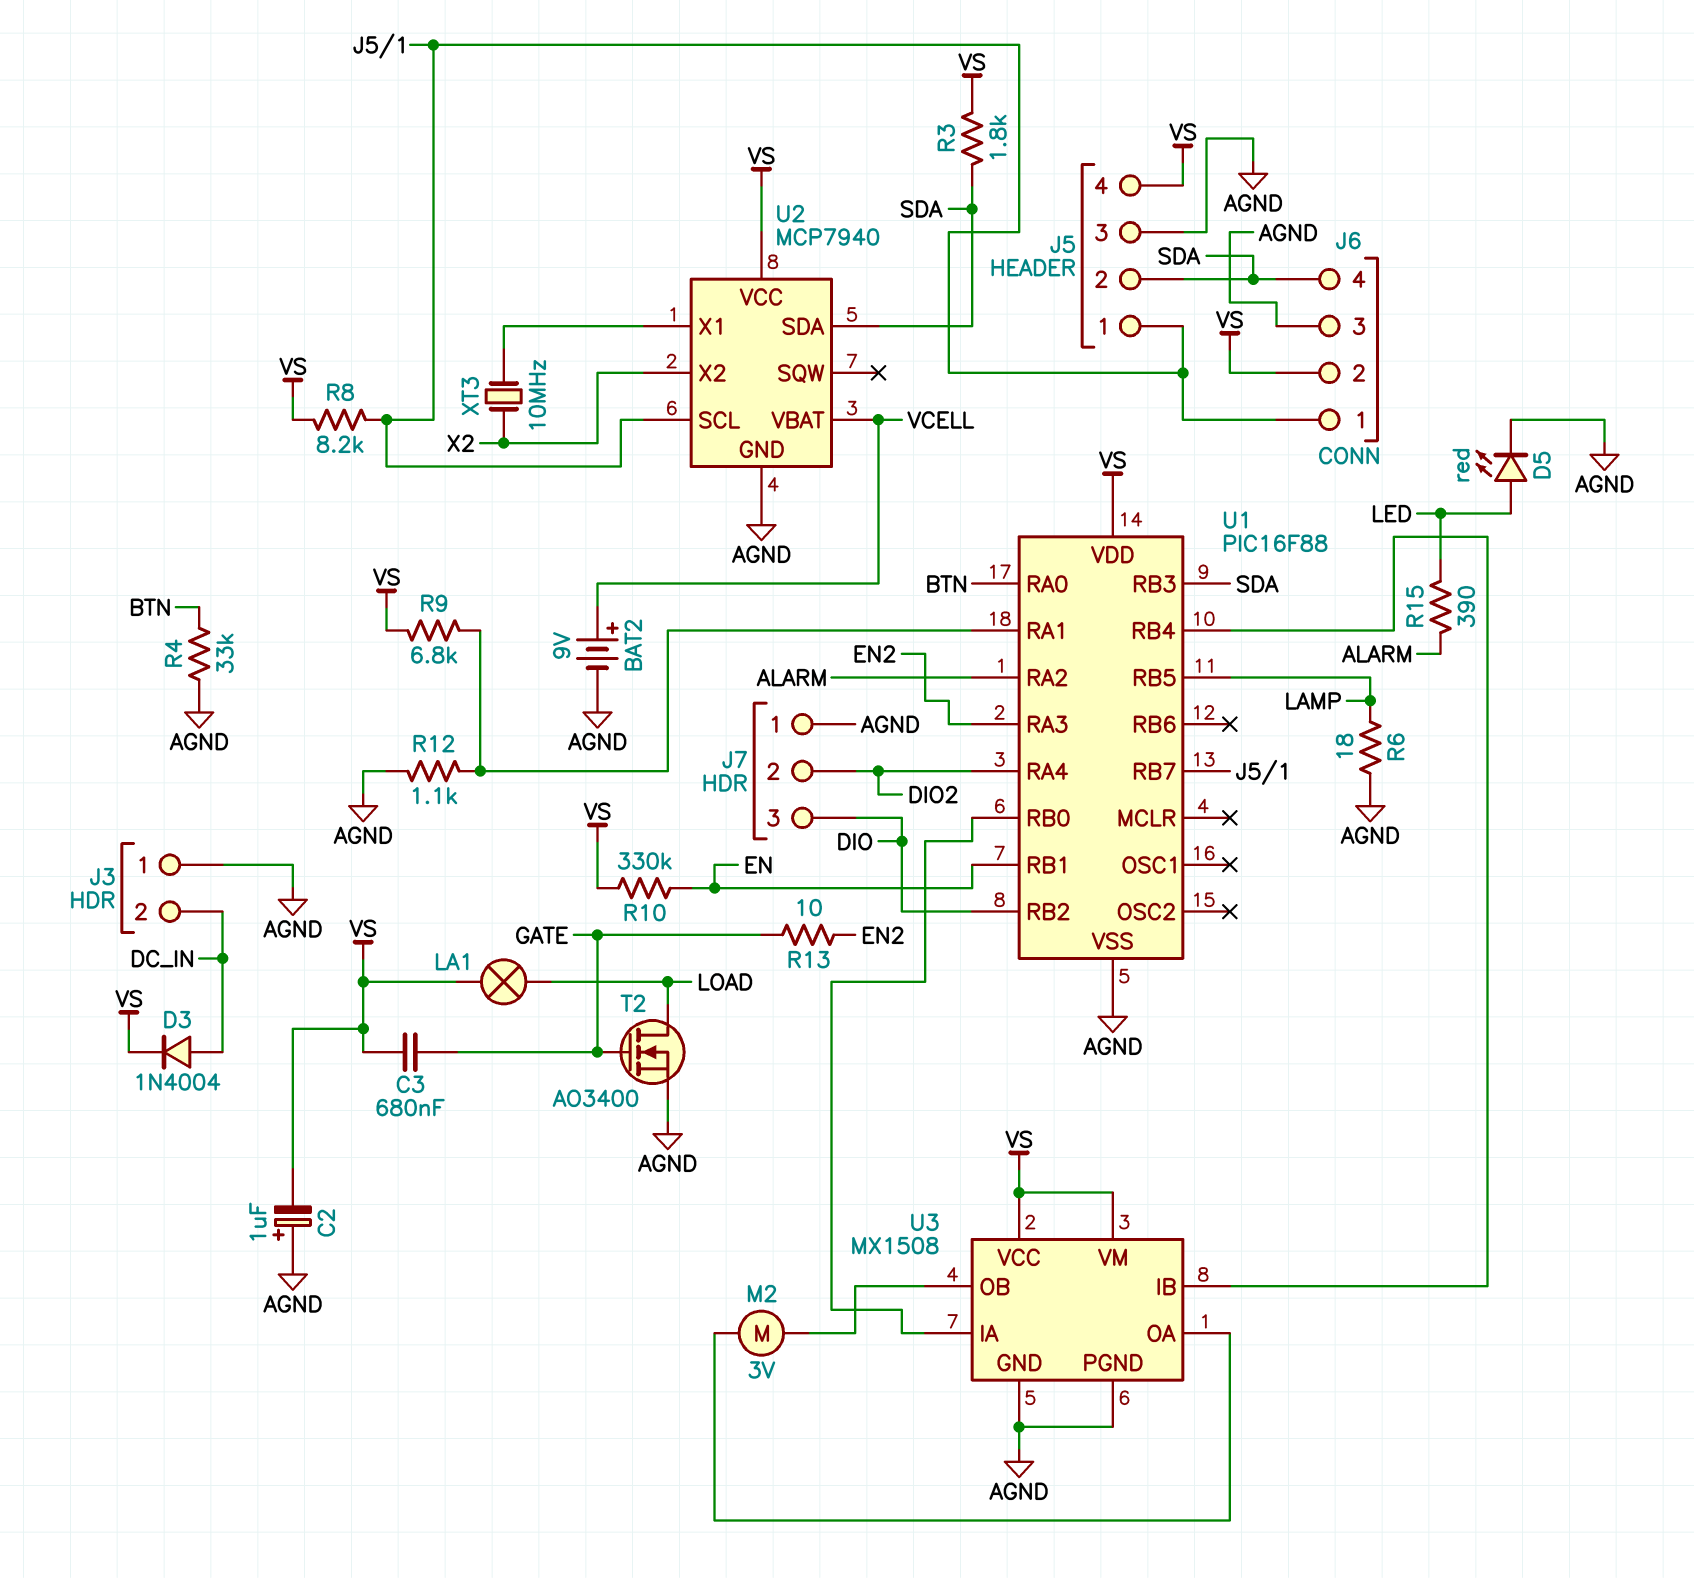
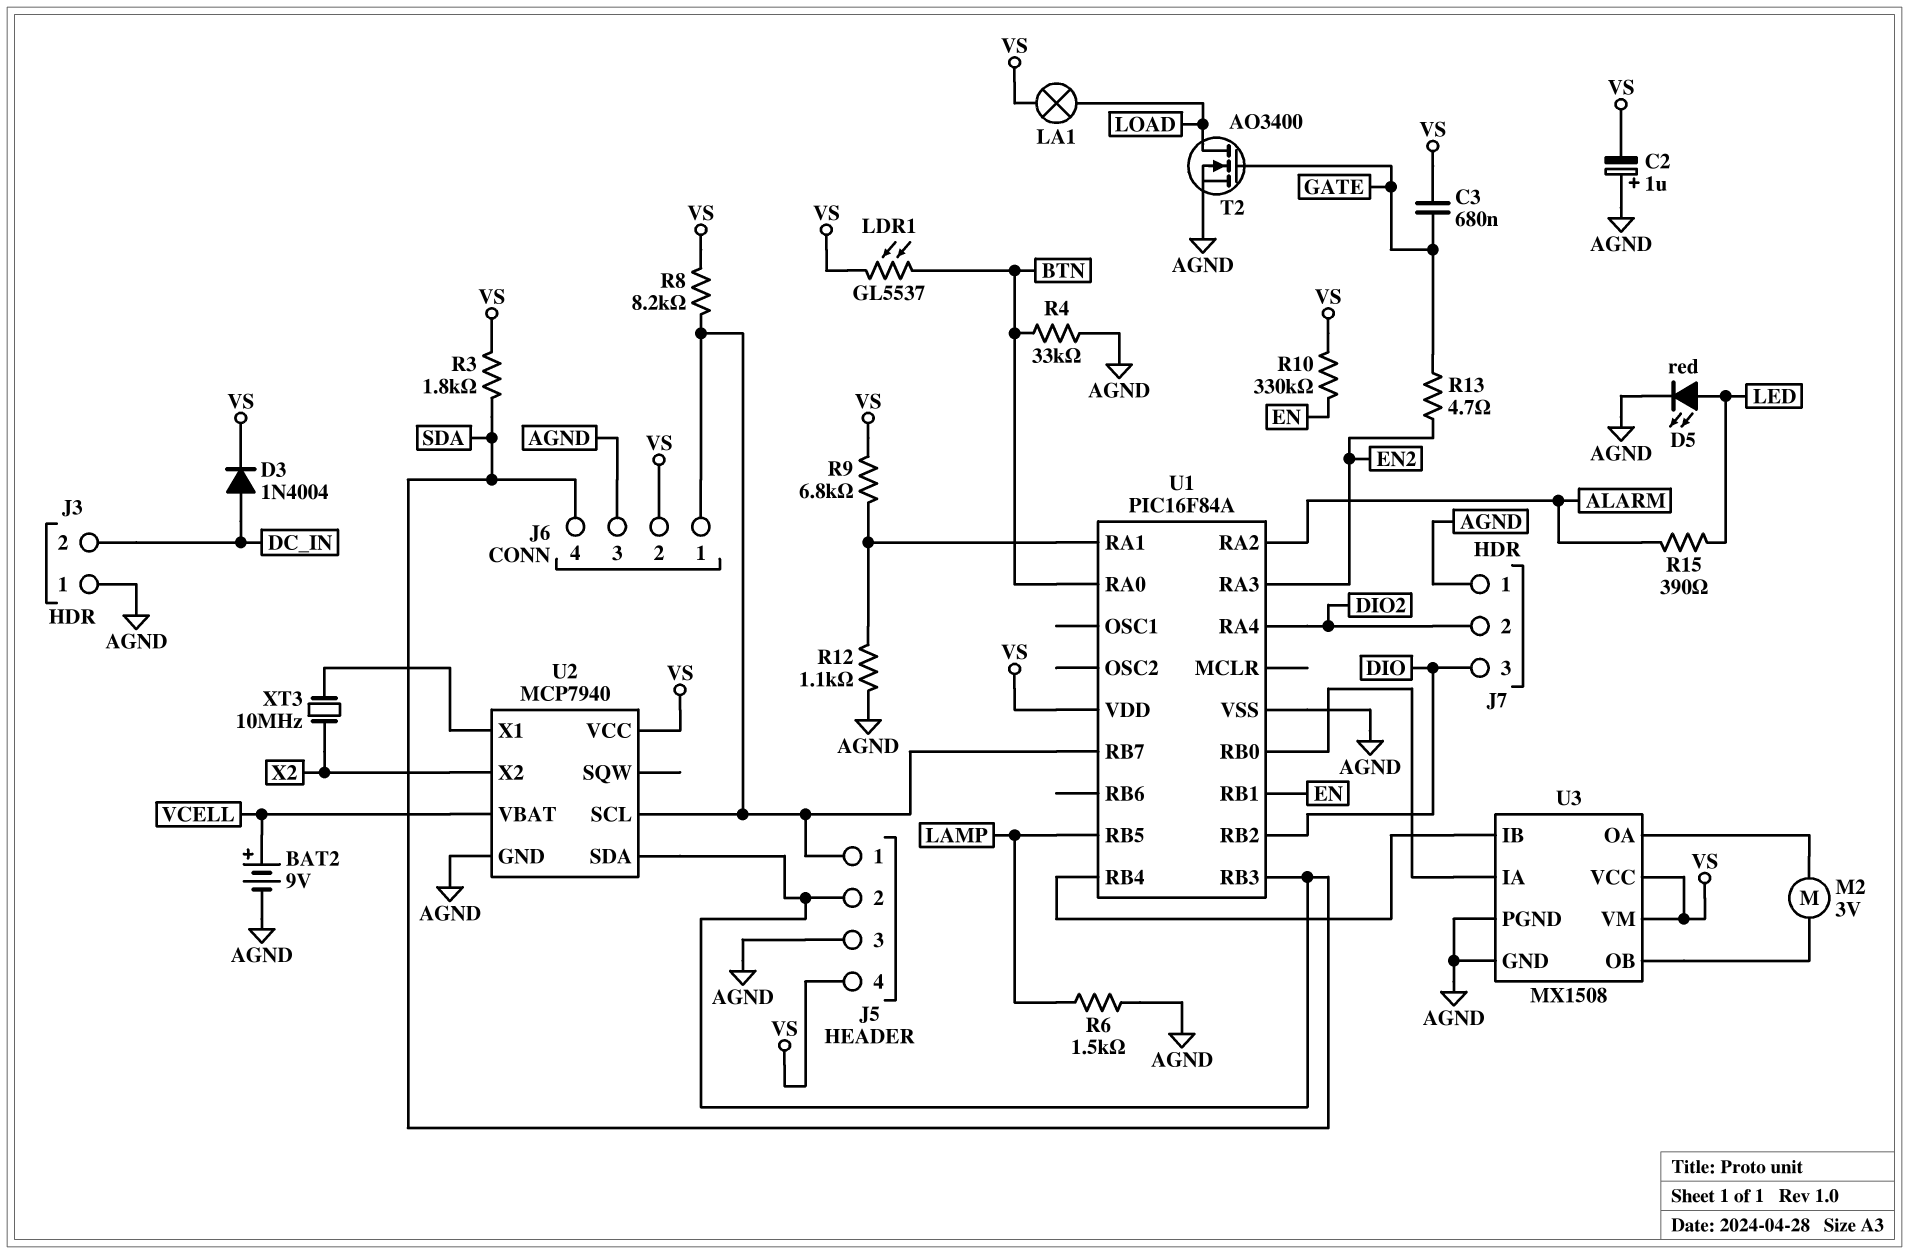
LDR1: none -> GL5537 (BTN, VS)
R6: 18 (AGND, LAMP) -> 1.5k (AGND, LAMP)
R13: 10 (EN2, GATE) -> 4.7 (EN2, GATE)
U1: PIC16F88 -> PIC16F84A

